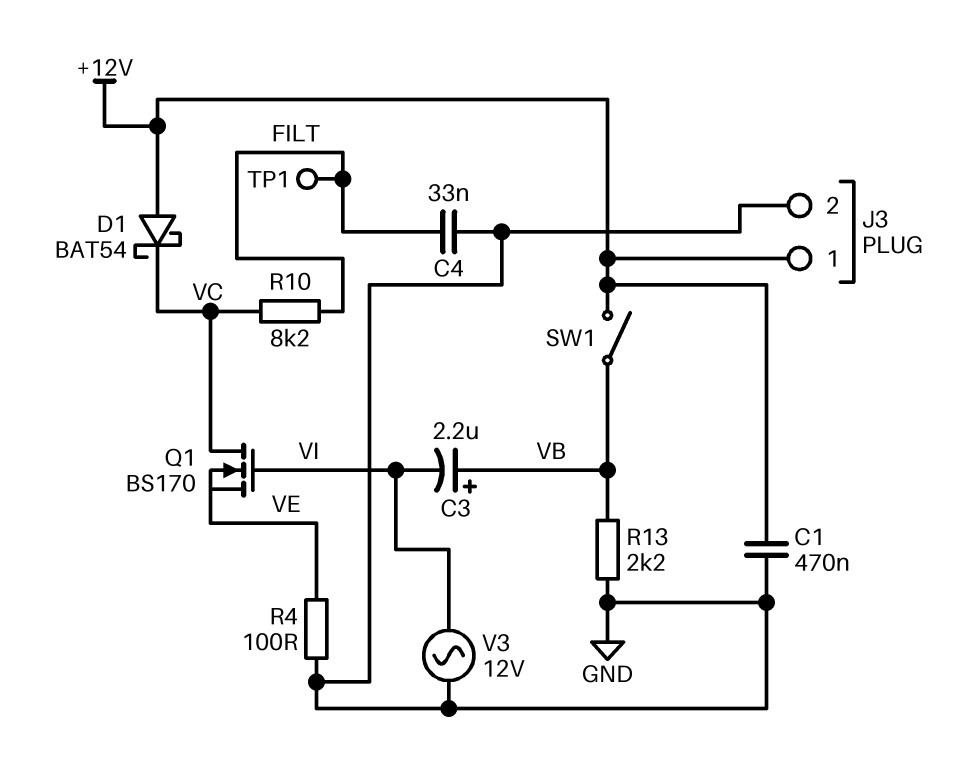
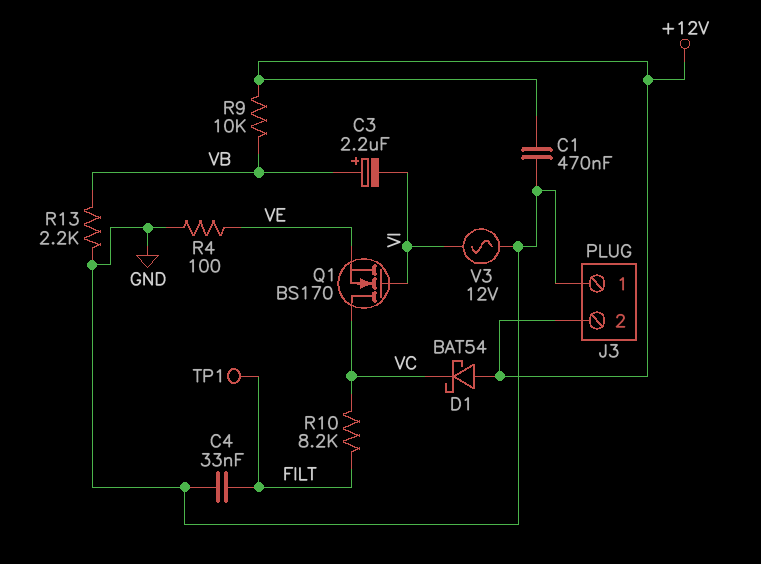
J3 pin 1: +12V -> GND
J3 pin 2: GND -> +12V
R9: none -> 10k (+12V, VB)
SW1: switch (+12V, VB) -> none

